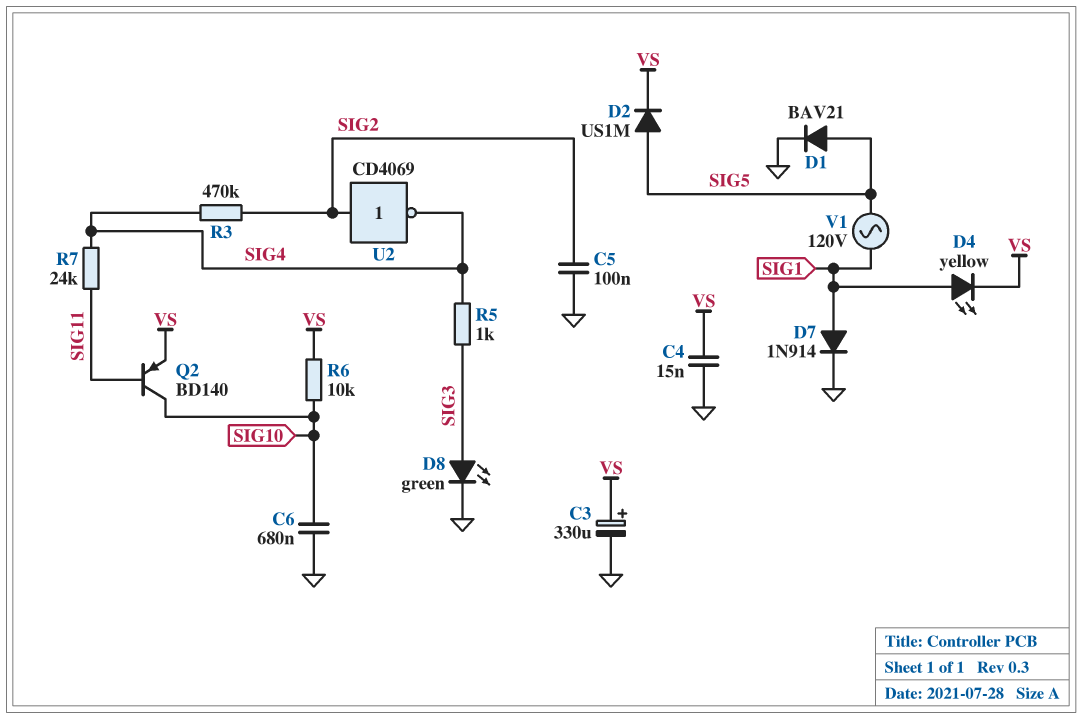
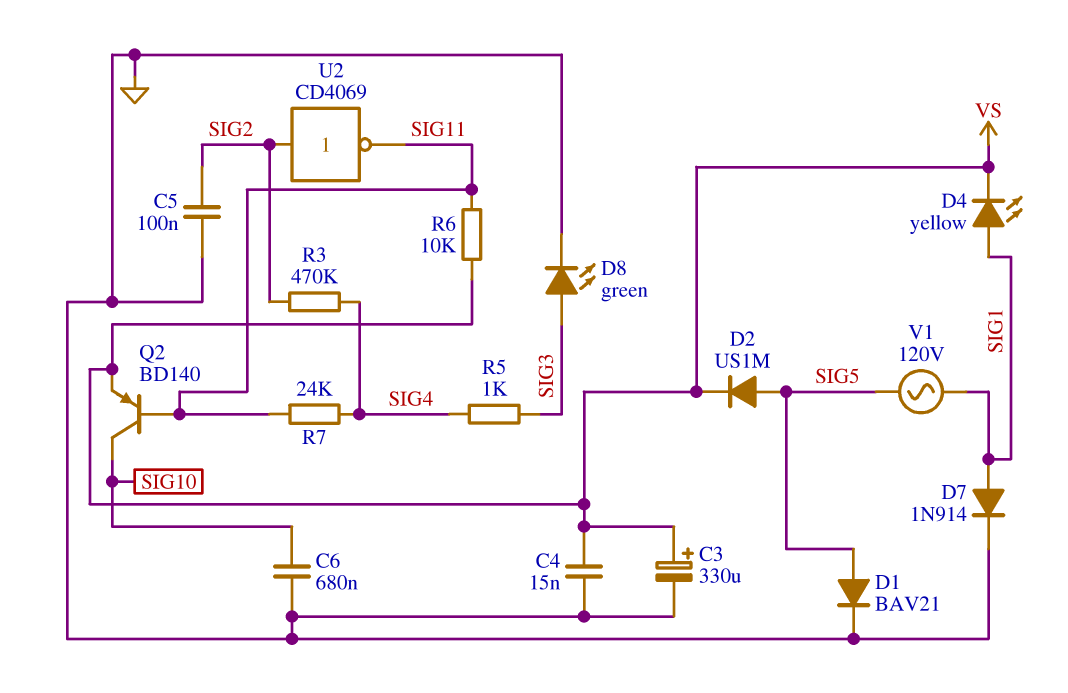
R6: 10k (SIG10, VS) -> 10k (SIG11, VS)
U2: NOT CD4069 (in SIG2, out SIG4) -> NOT CD4069 (in SIG2, out SIG11)

